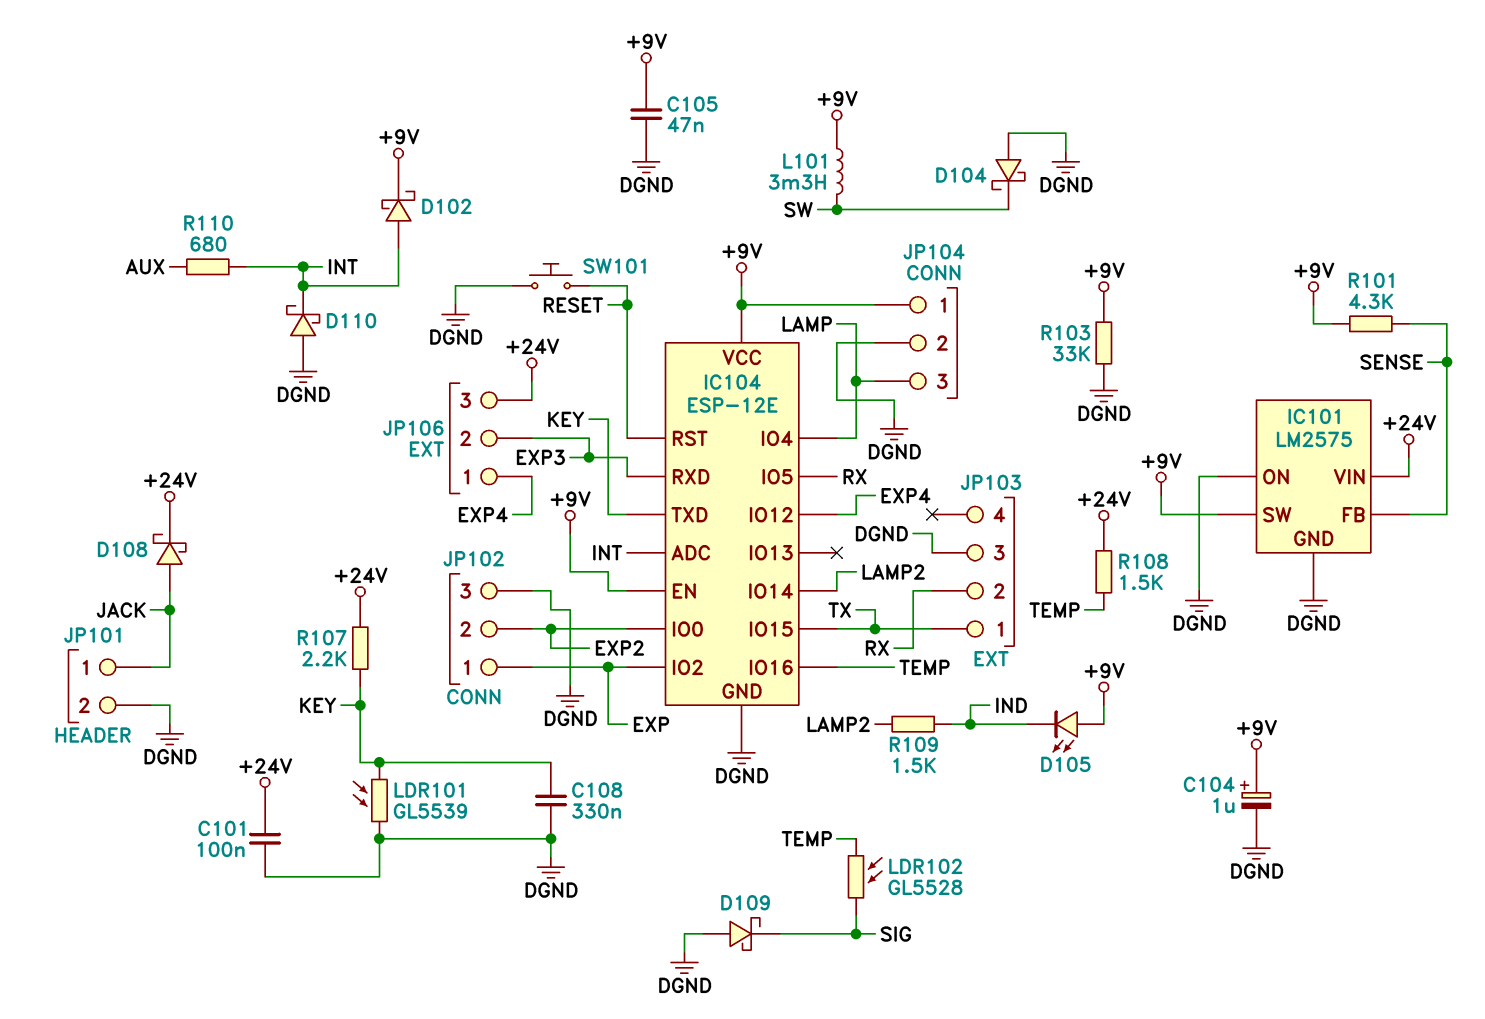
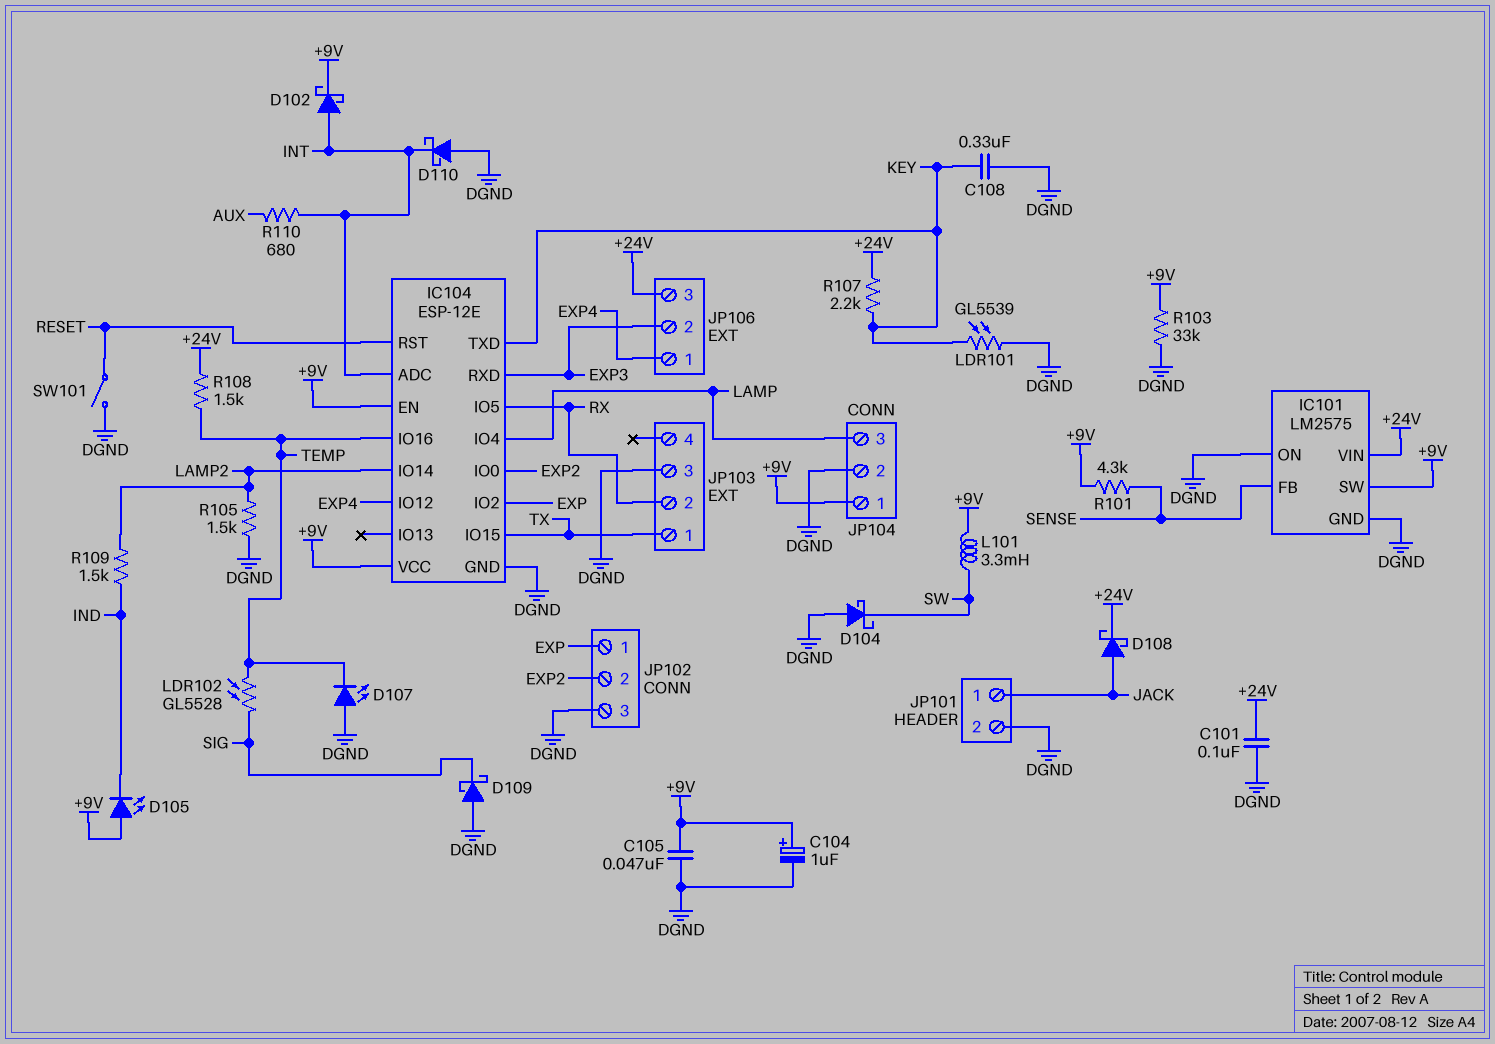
D107: none -> LED (A DGND, K TEMP)
R105: none -> 1.5k (DGND, LAMP2)
SW101: button (DGND, RESET) -> switch (DGND, RESET)

